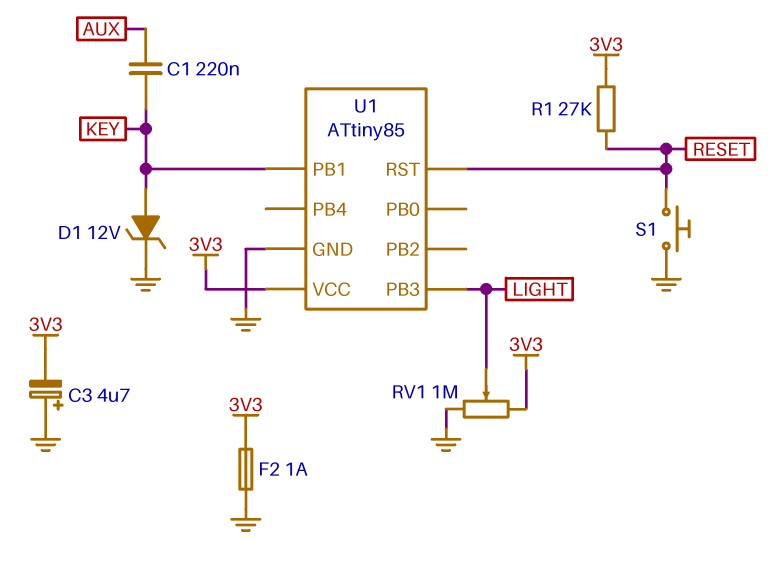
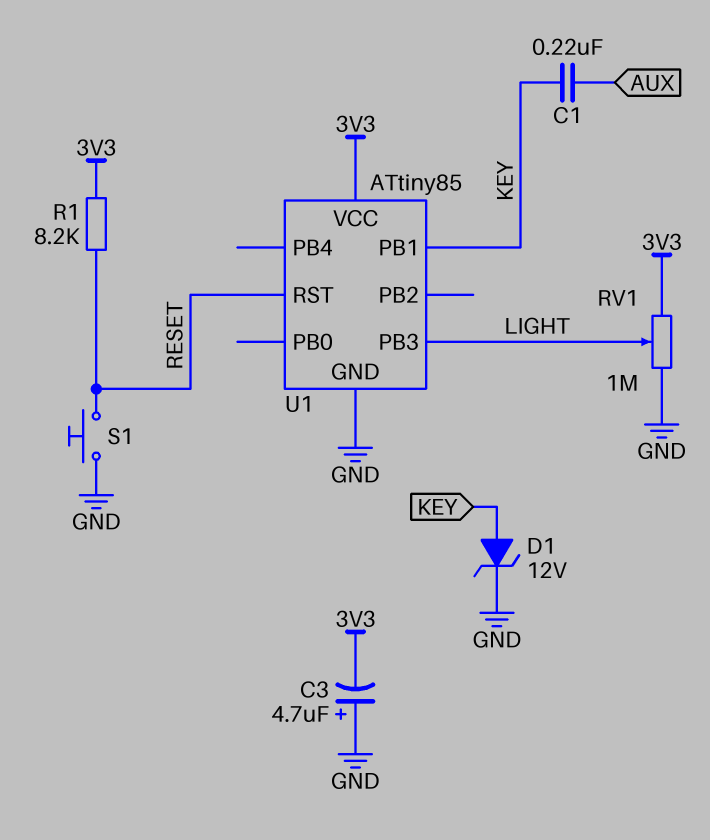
F2: 1A (3V3, GND) -> none
R1: 27k (3V3, RESET) -> 8.2k (3V3, RESET)

